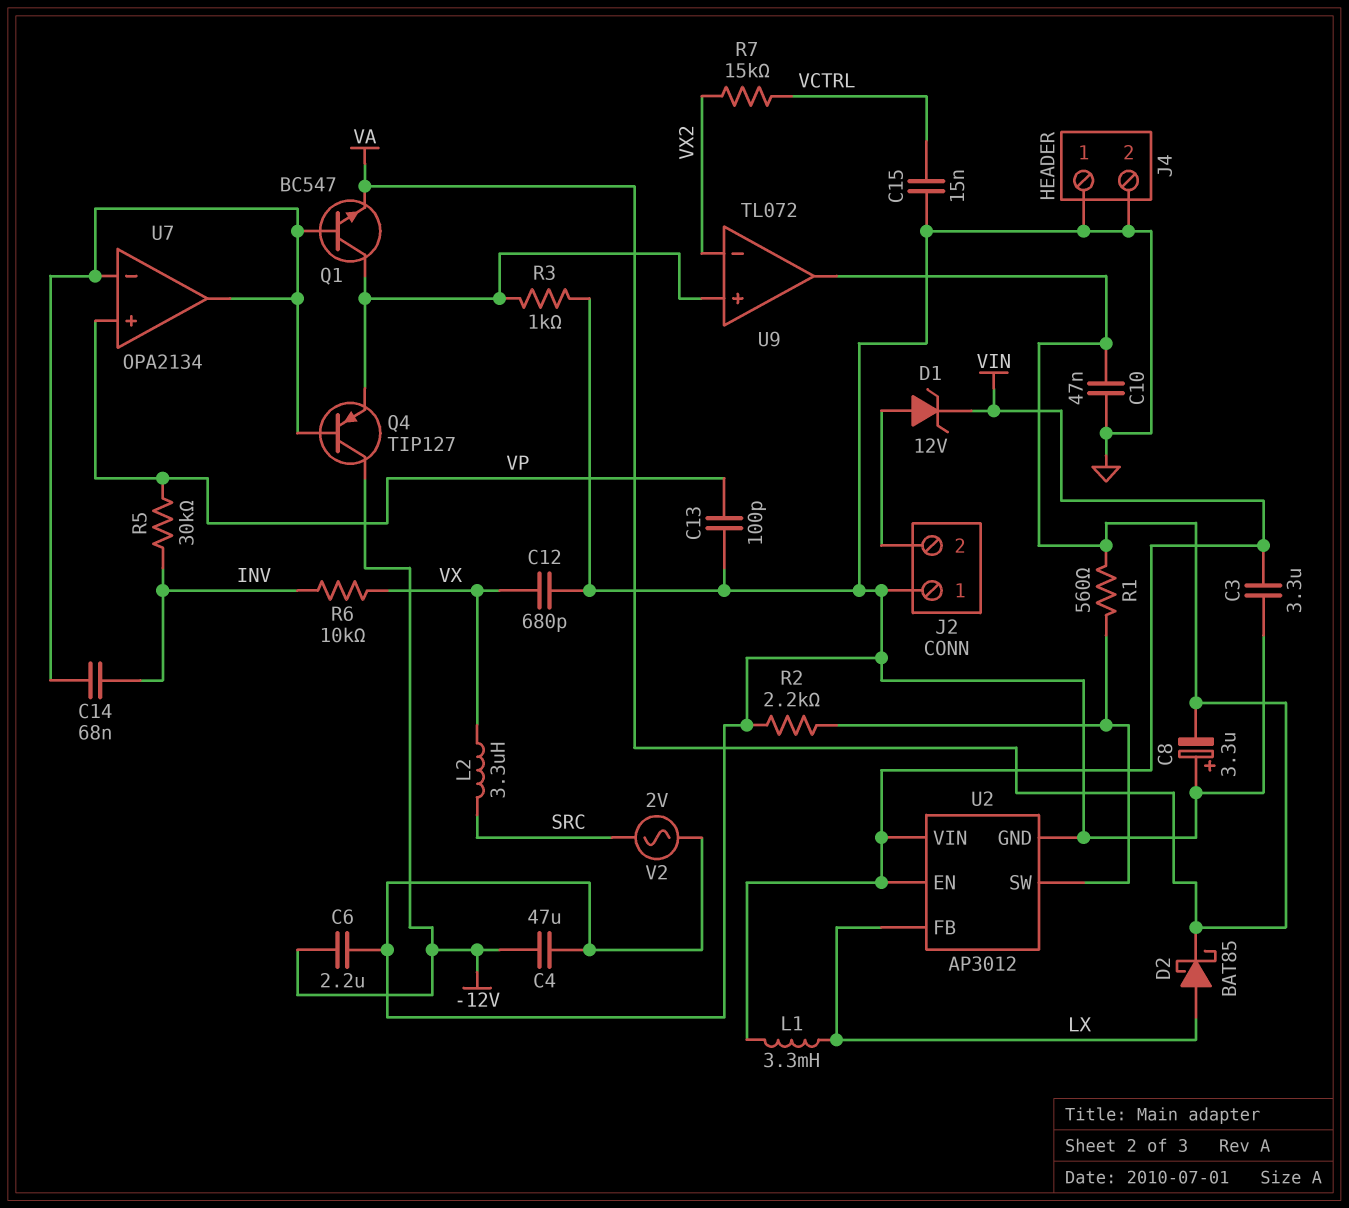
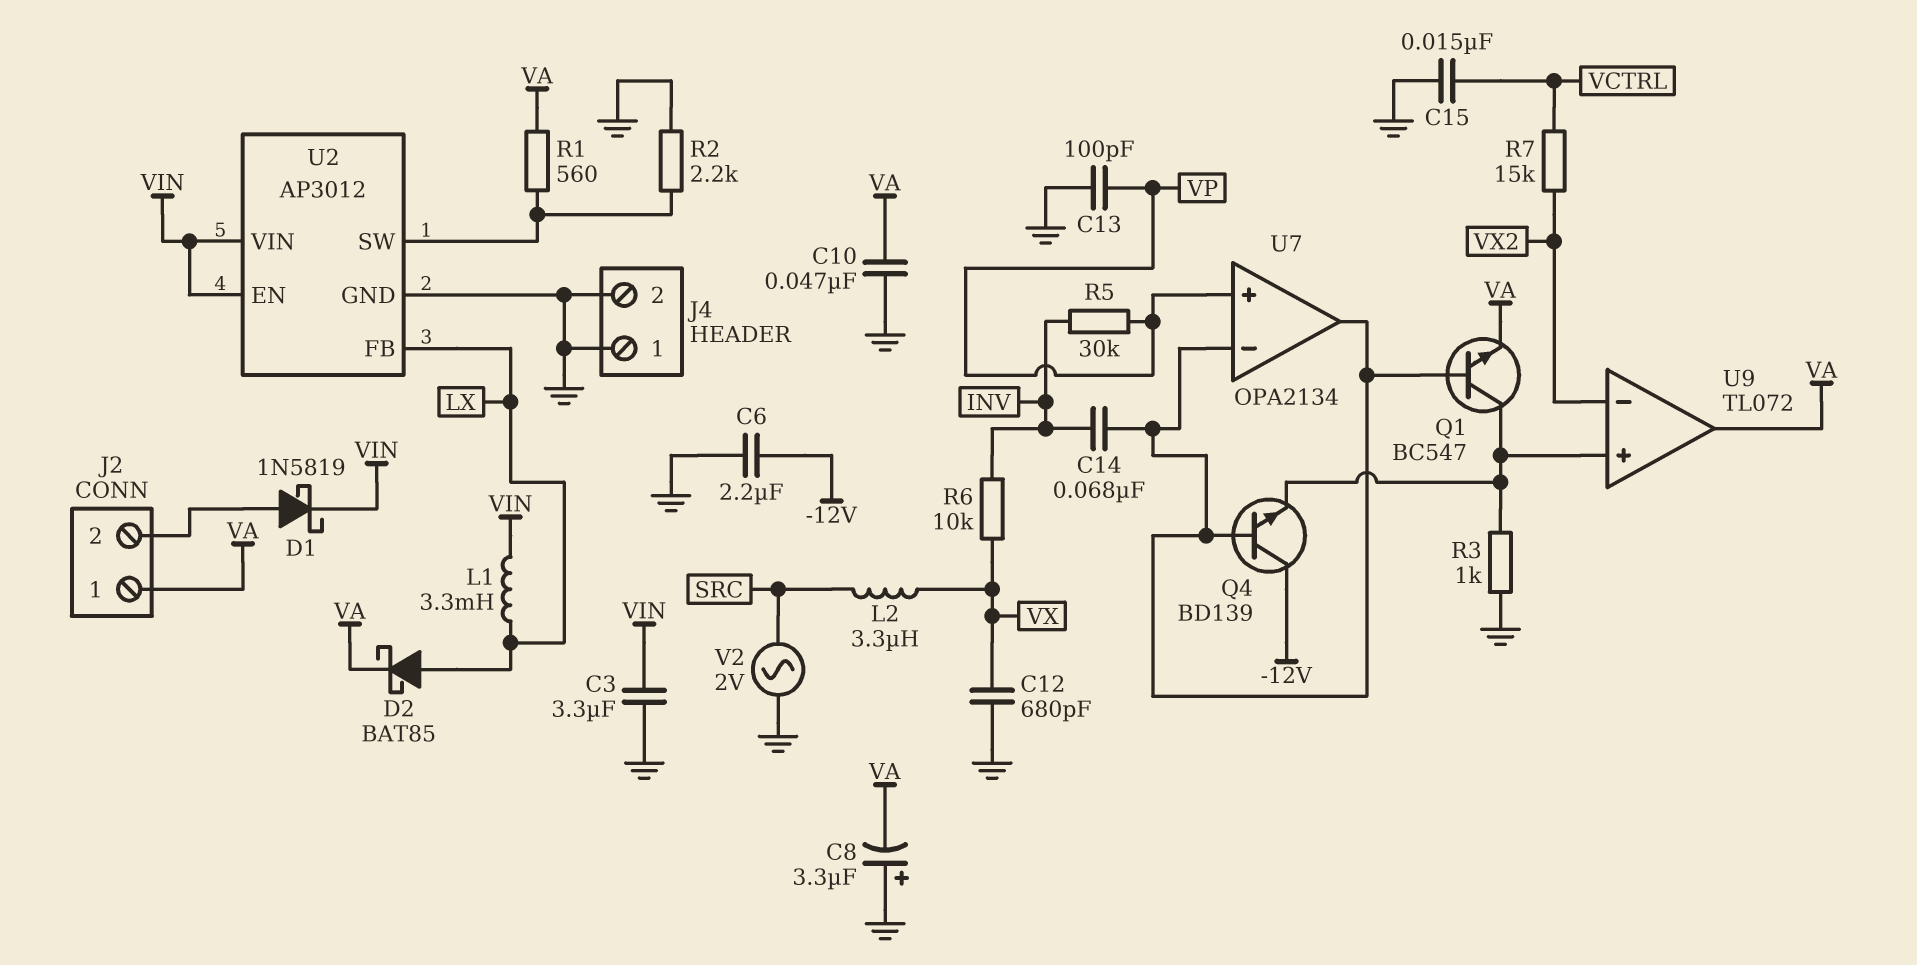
C4: 47uF (-12V, GND) -> none
D1: zener 12V (A J2/2, K VIN) -> schottky 1N5819 (A J2/2, K VIN)
J2 pin 1: GND -> VA
Q4: PNP TIP127 (B U7/in-, C -12V, E U9/in+) -> NPN BD139 (B U7/in-, C -12V, E U9/in+)

